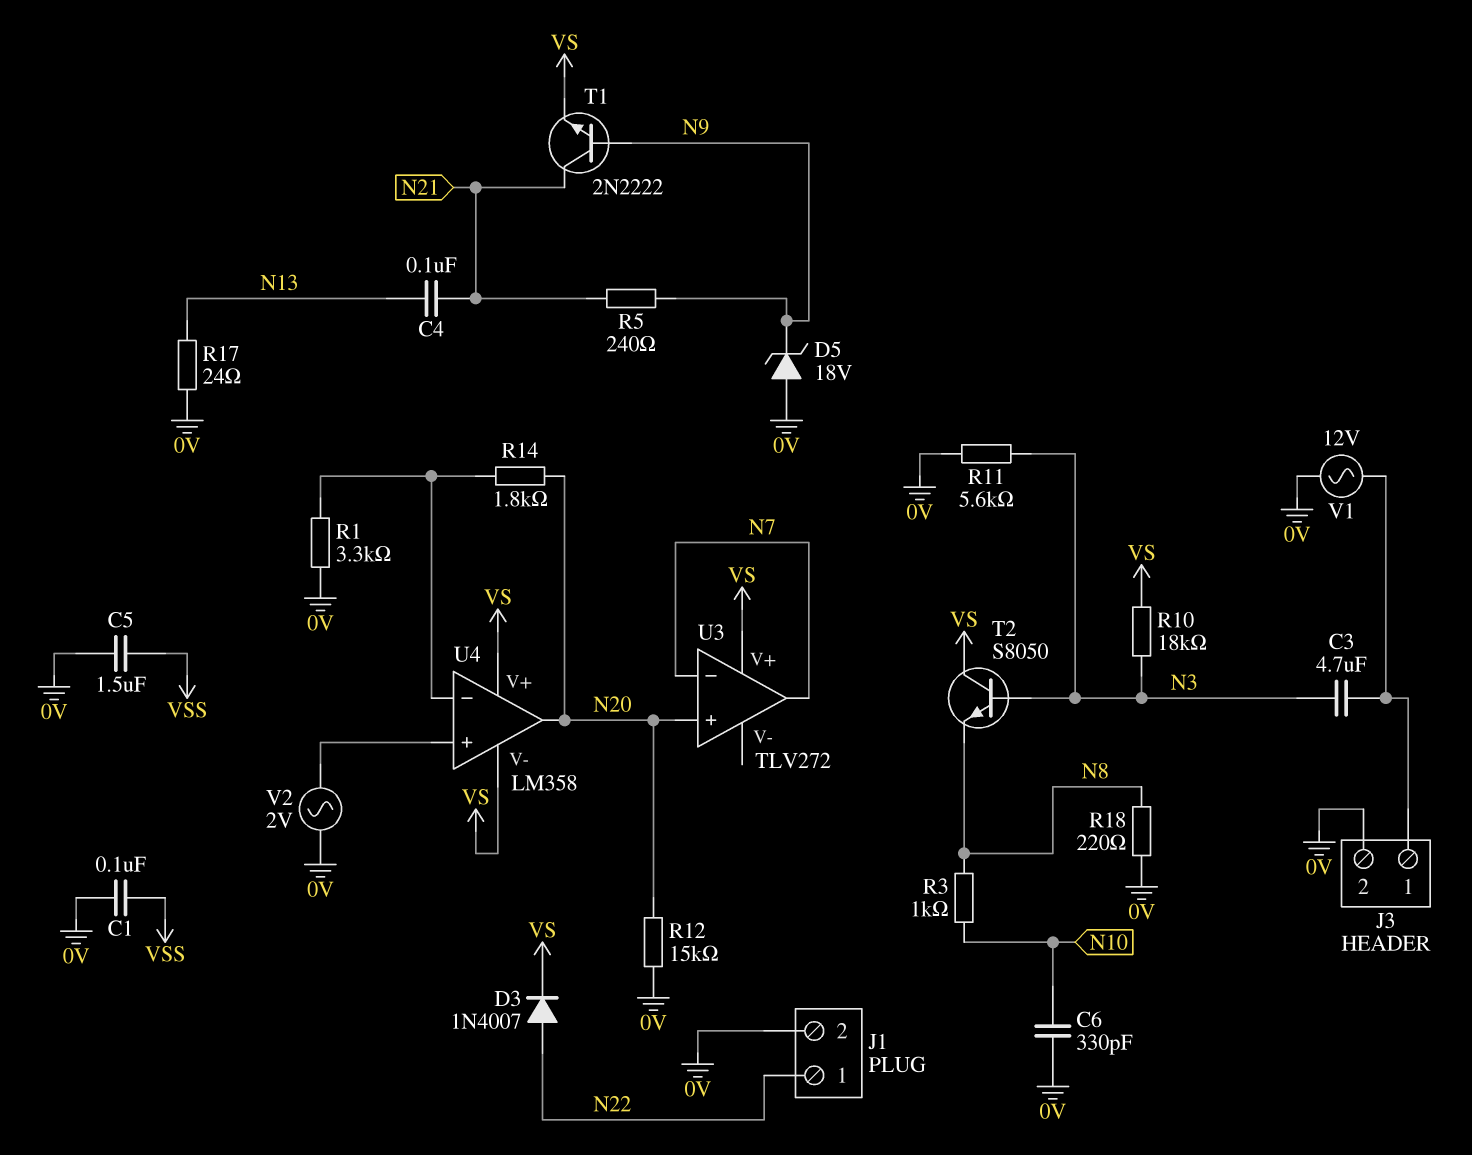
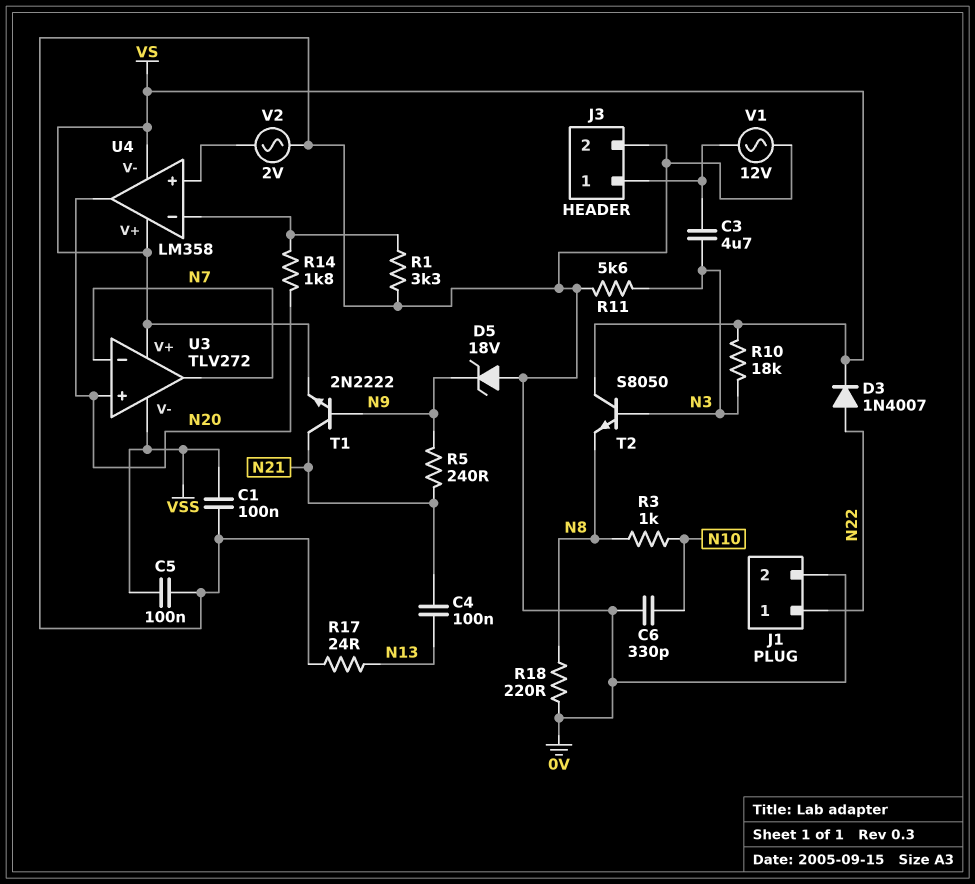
C5: 1.5uF (0V, VSS) -> 100nF (0V, VSS)
R12: 15k (0V, N20) -> none
U3 pin V-: none -> VSS

